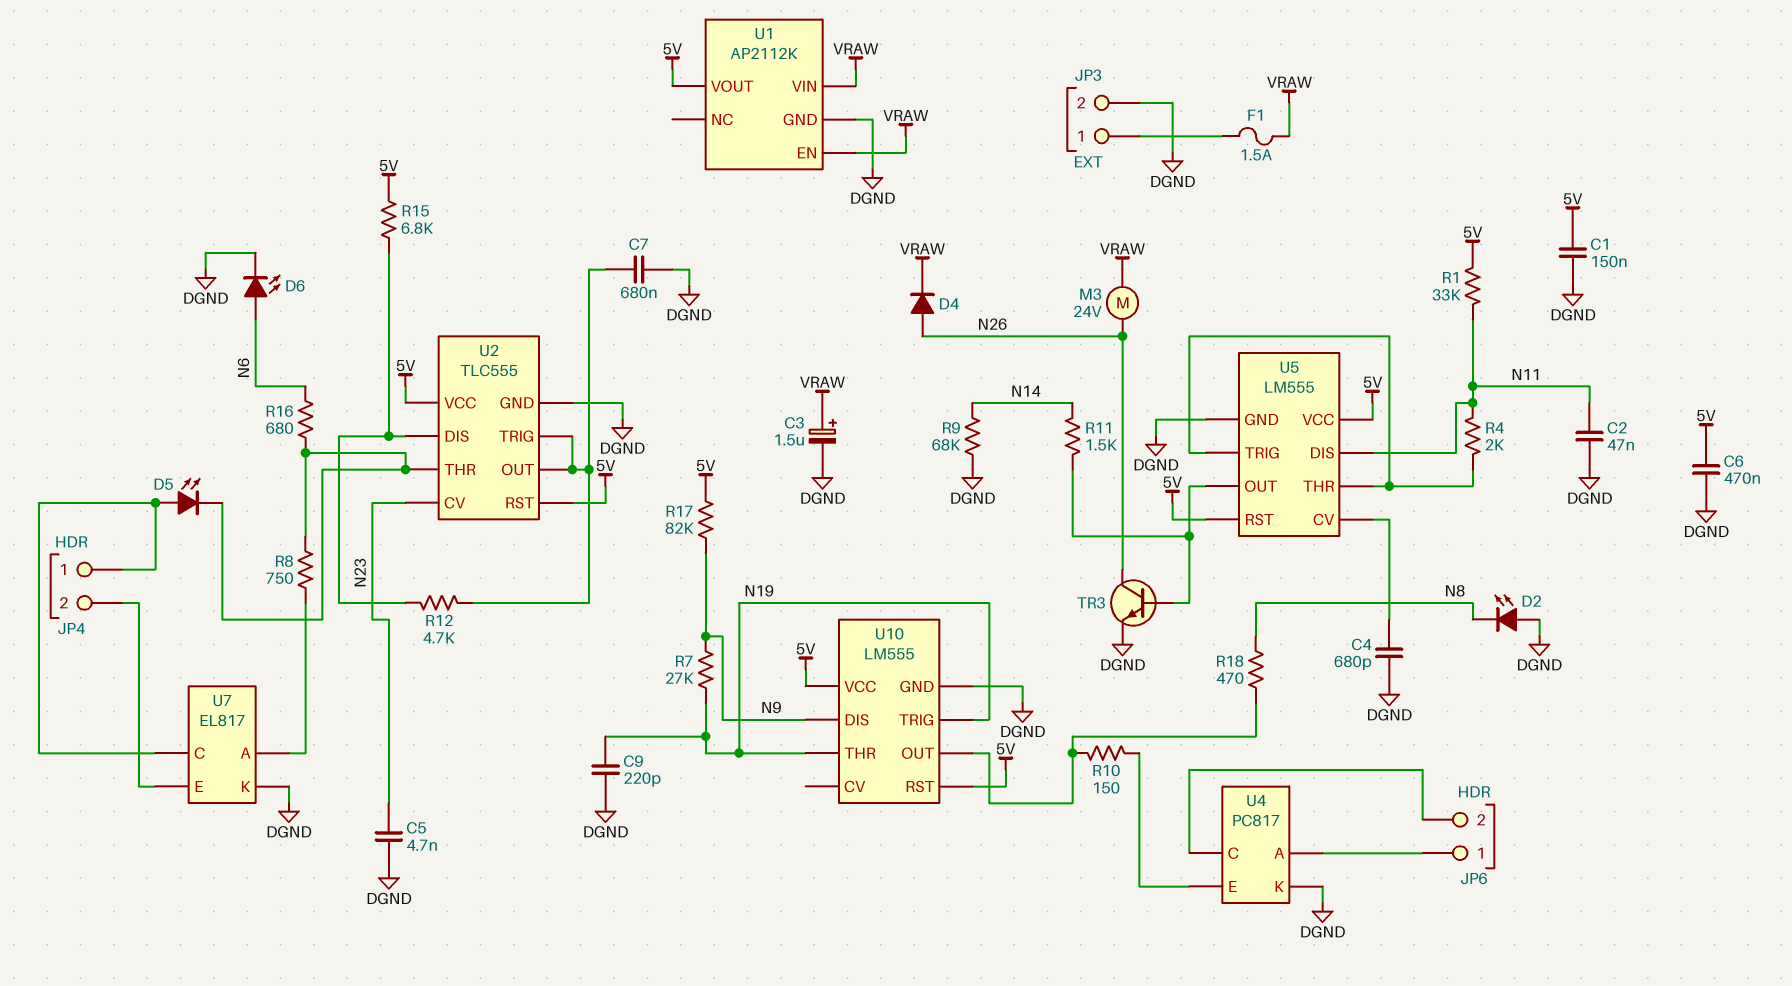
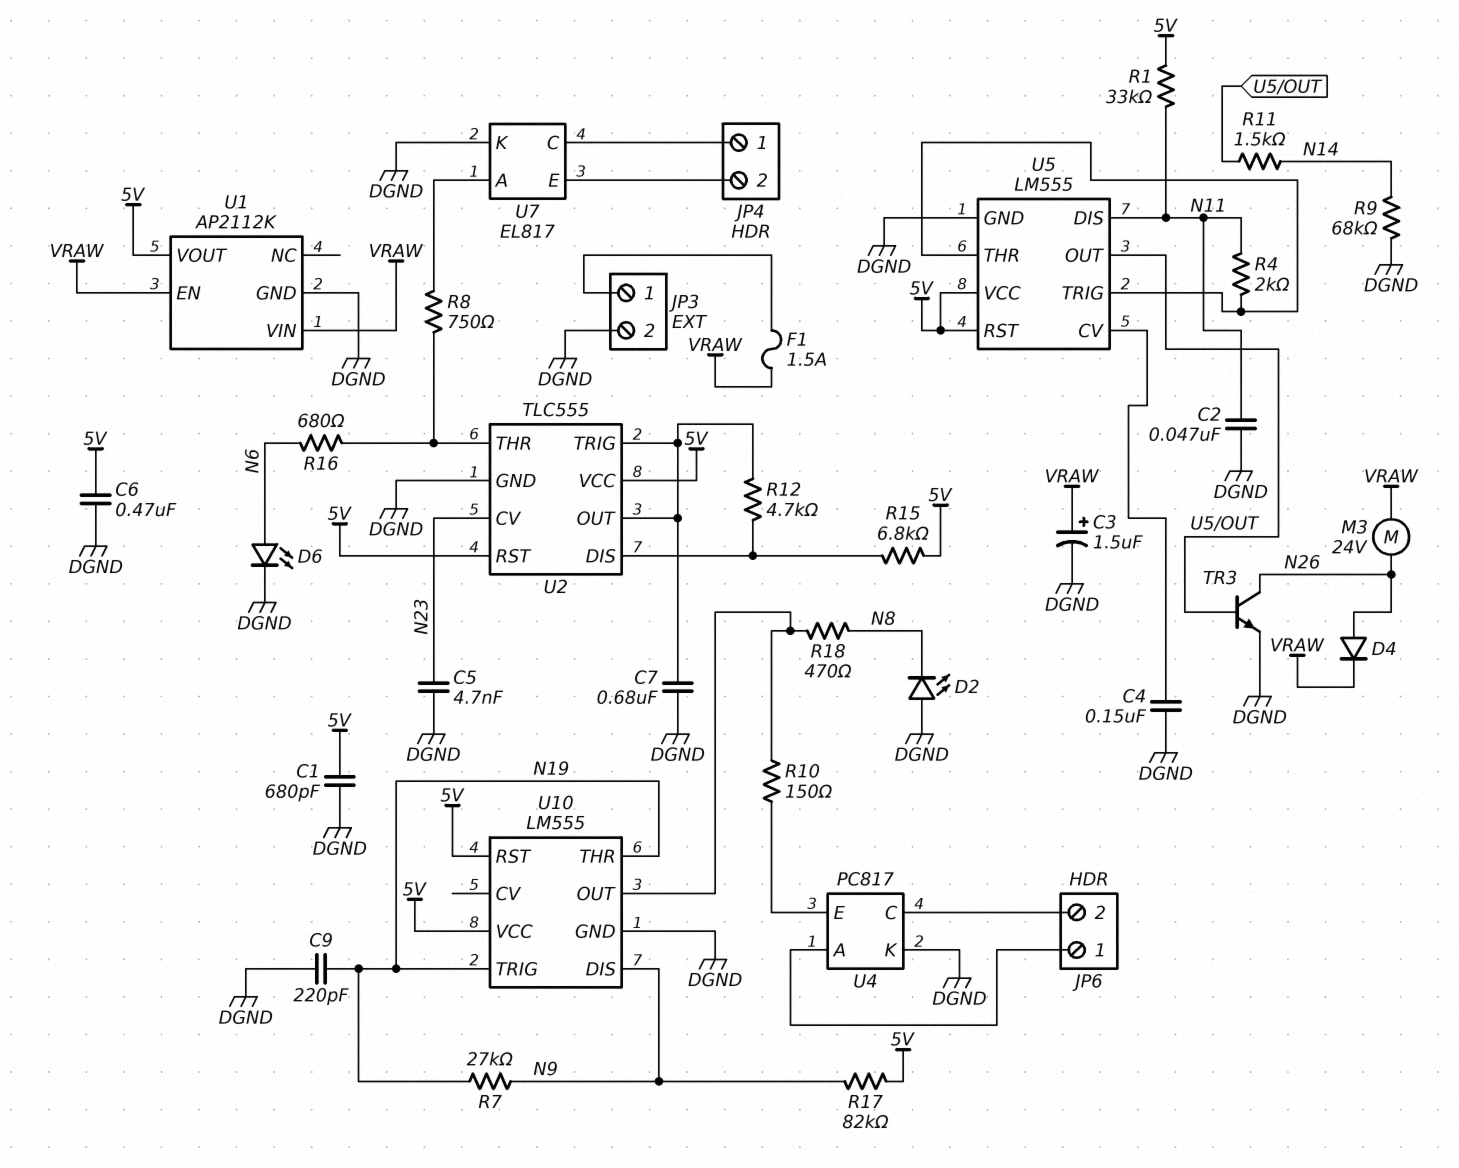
C1: 150nF (5V, DGND) -> 680pF (5V, DGND)
C4: 680pF (DGND, U5/CV) -> 150nF (DGND, U5/CV)
D5: LED (A JP4/1, K U2/THR) -> none

